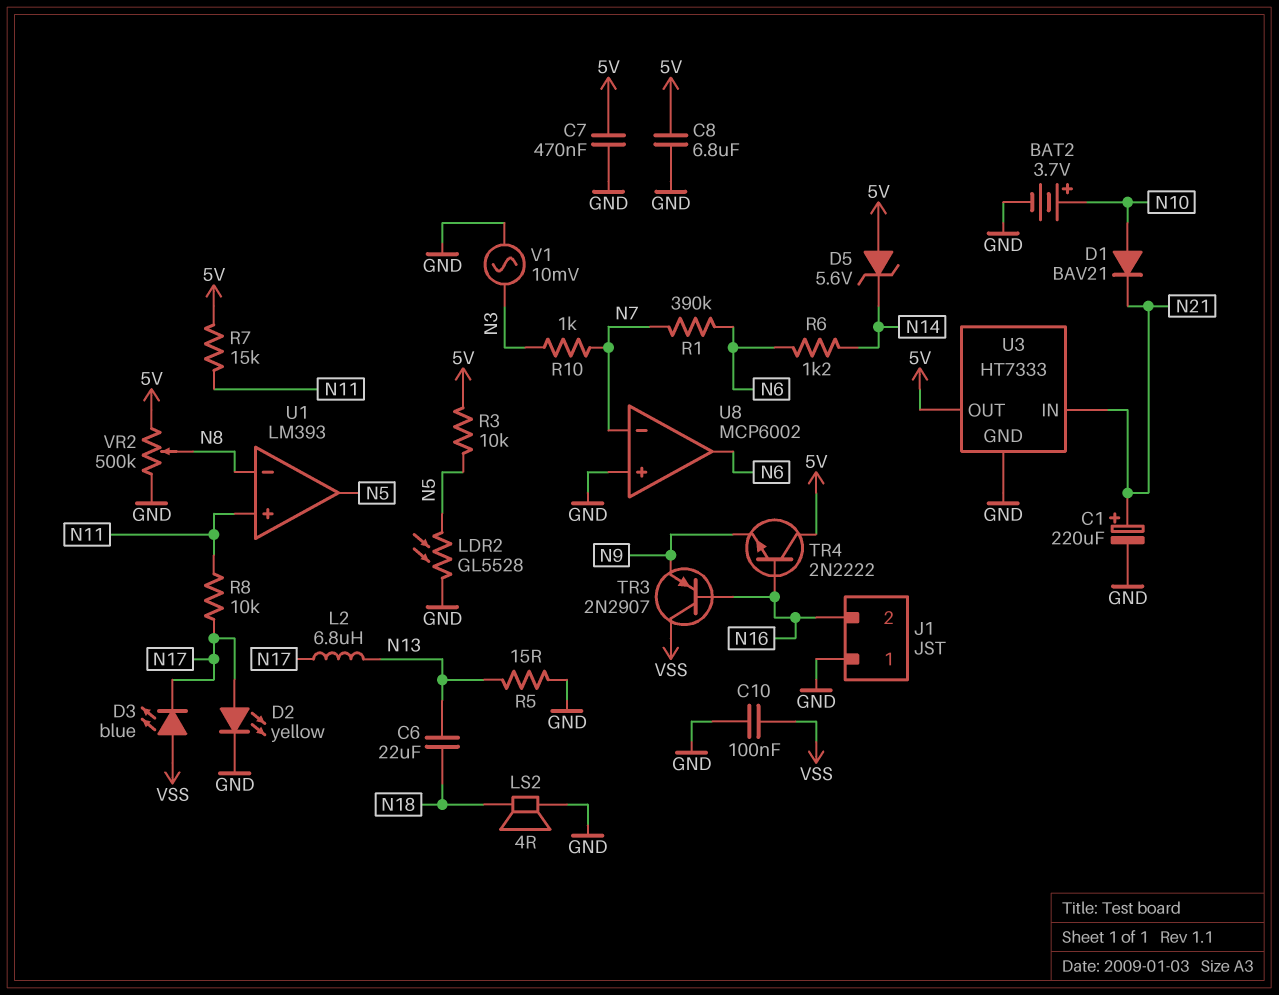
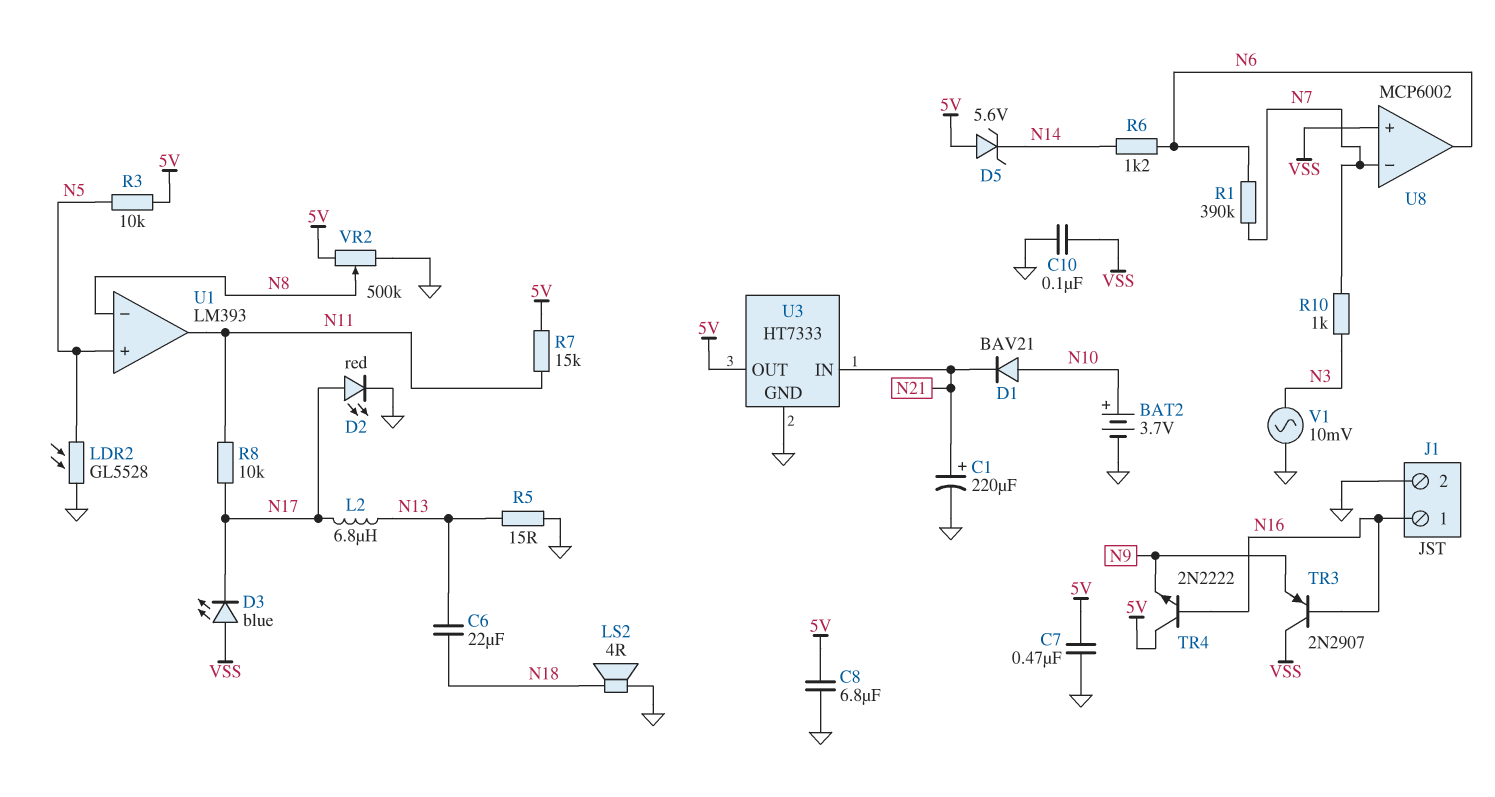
D2: LED yellow (A N17, K GND) -> LED red (A N17, K GND)
J1 pin 1: GND -> N16
J1 pin 2: N16 -> GND
U1 pin in+: N11 -> N5
U1 pin out: N5 -> N11
U8 pin in+: GND -> VSS

